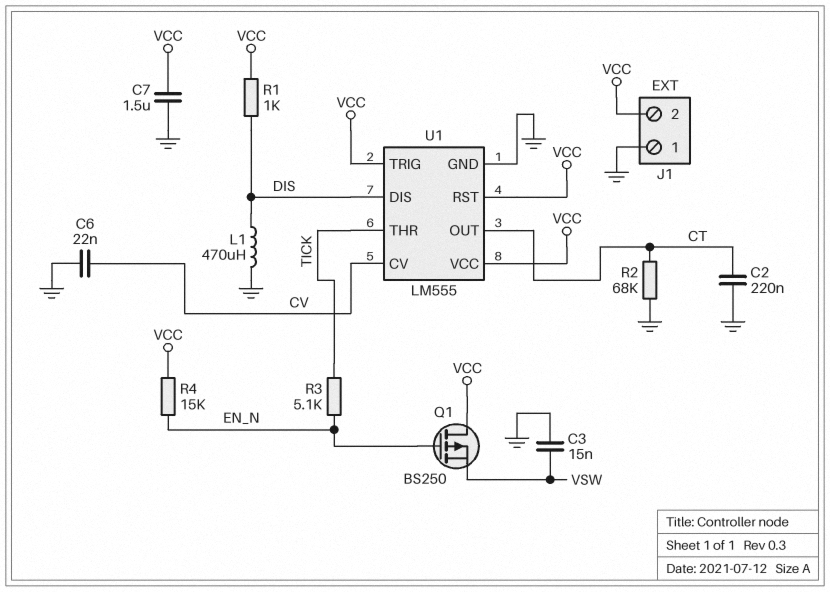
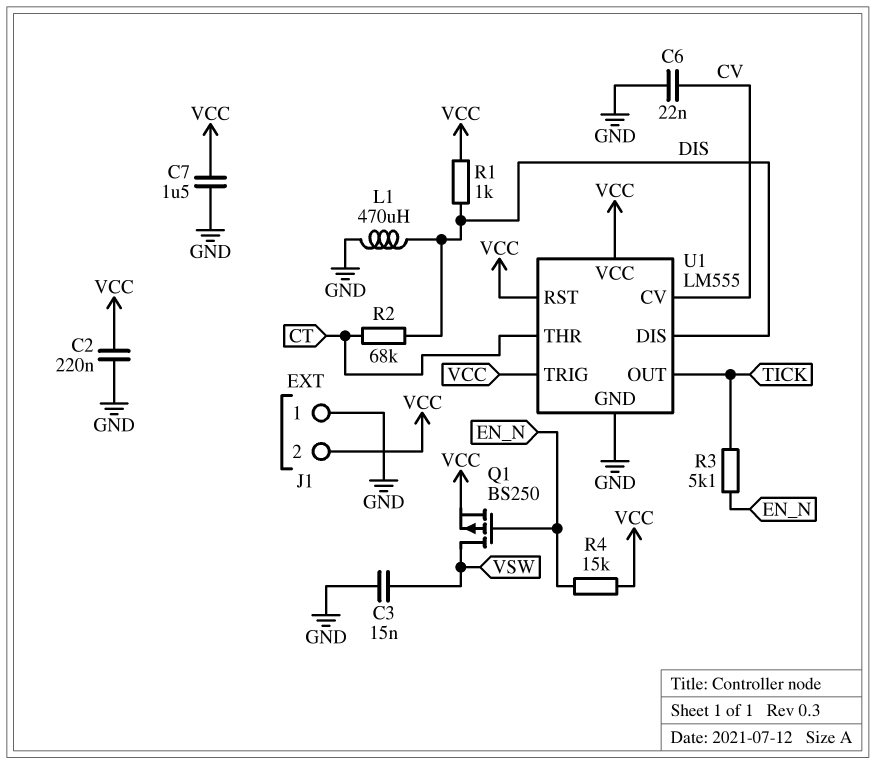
C2: 220nF (CT, GND) -> 220nF (GND, VCC)
Q1: PMOS BS250 (G EN_N, D VCC, S VSW) -> PMOS BS250 (G EN_N, D VSW, S VCC)
R2: 68k (CT, GND) -> 68k (CT, DIS)
U1 pin OUT: CT -> TICK
U1 pin THR: TICK -> CT

